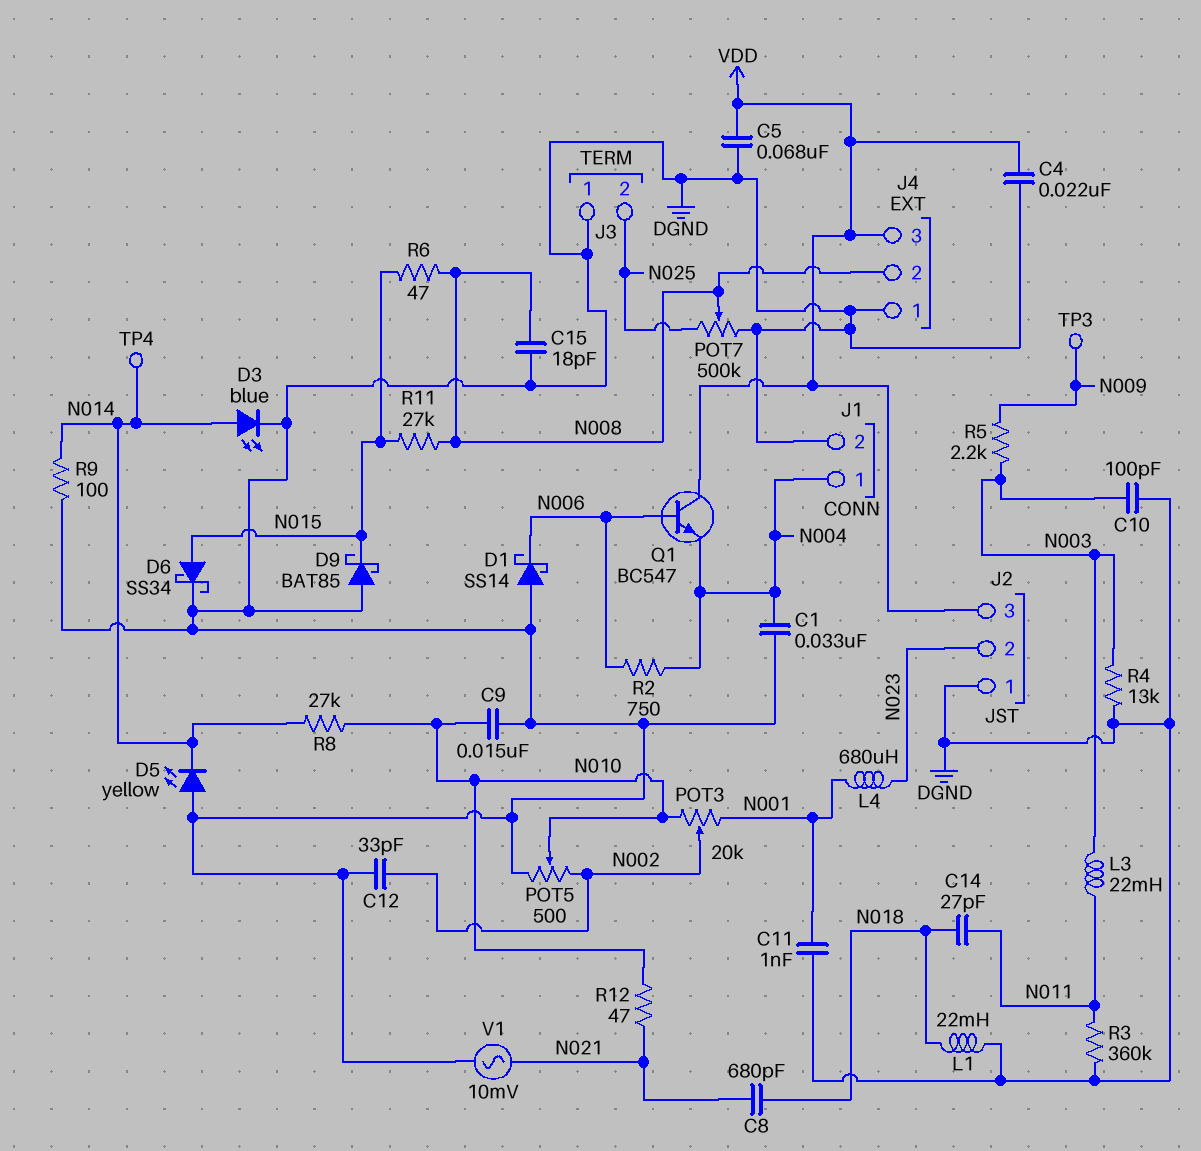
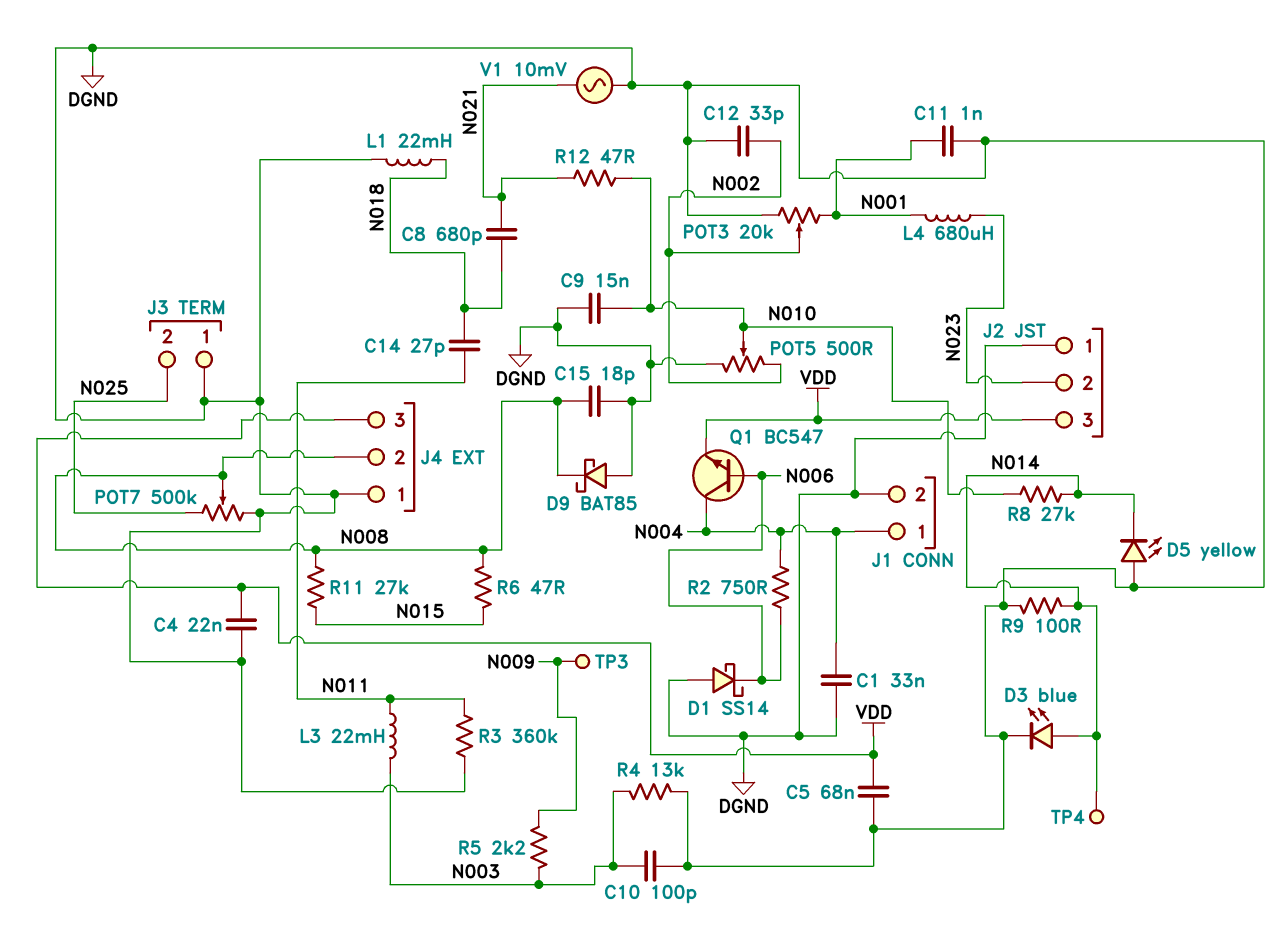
D6: schottky SS34 (A N015, K DGND) -> none
D9: schottky BAT85 (A DGND, K N015) -> schottky BAT85 (A DGND, K N008)
POT3: 20k (N001, N010, wiper N002) -> 20k (DGND, N001, wiper N002)
Q1: NPN BC547 (B N006, C VDD, E N004) -> NPN BC547 (B N006, C N004, E VDD)

